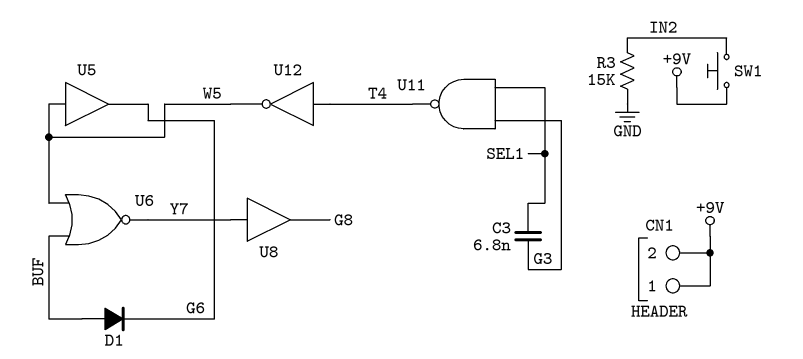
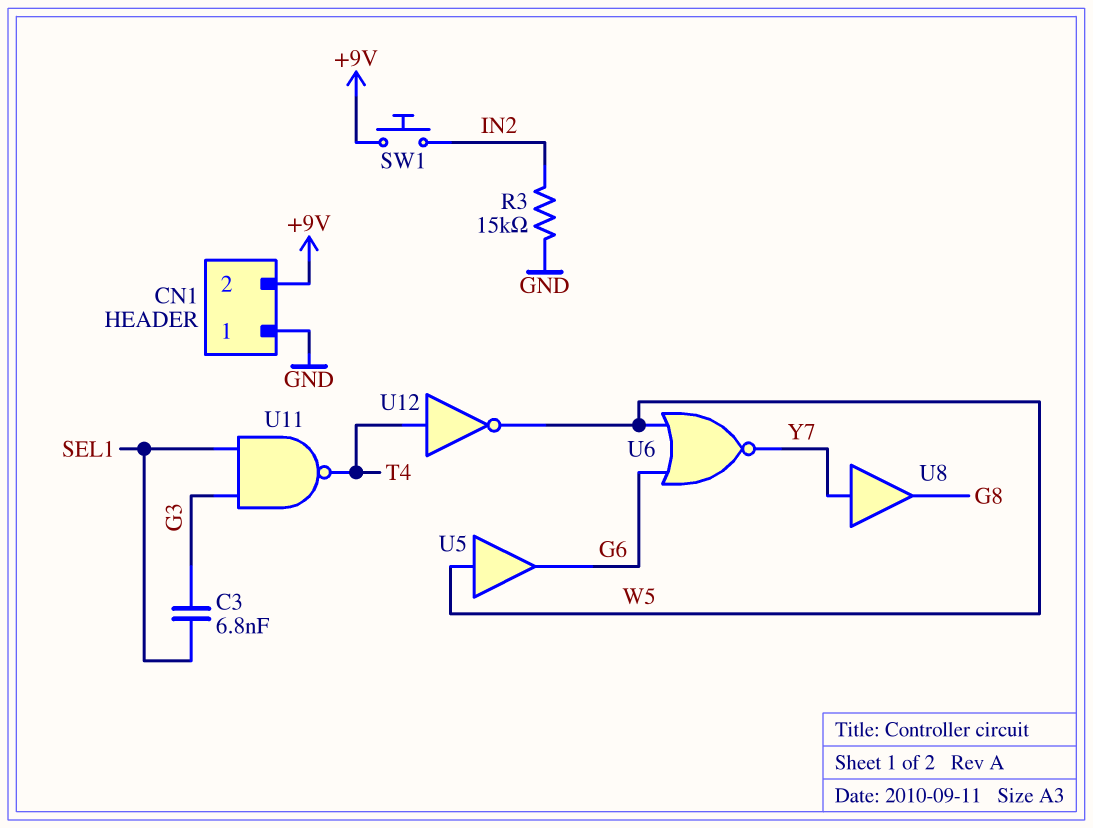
CN1 pin 1: +9V -> GND
D1: diode (A BUF, K G6) -> none
U6: NOR (in BUF, in W5, out Y7) -> NOR (in G6, in W5, out Y7)

